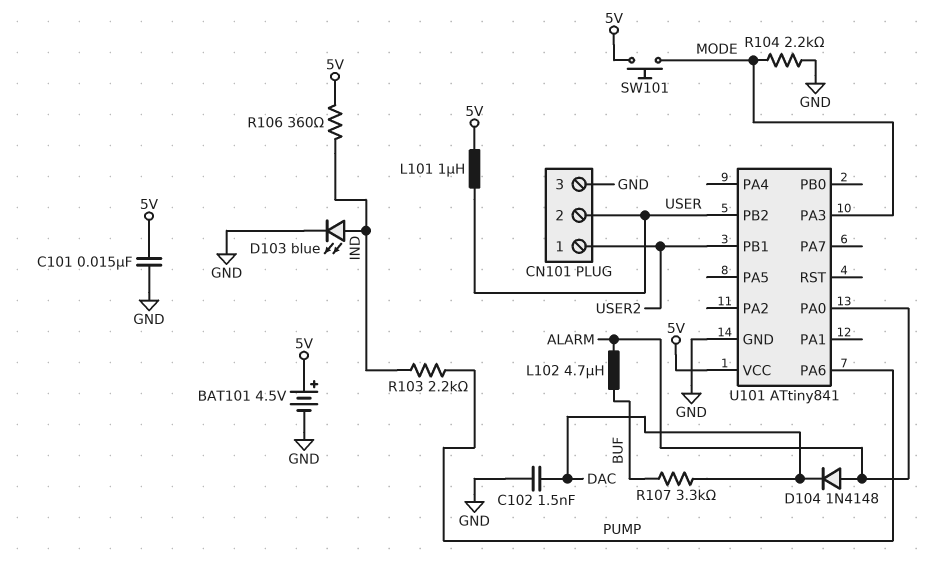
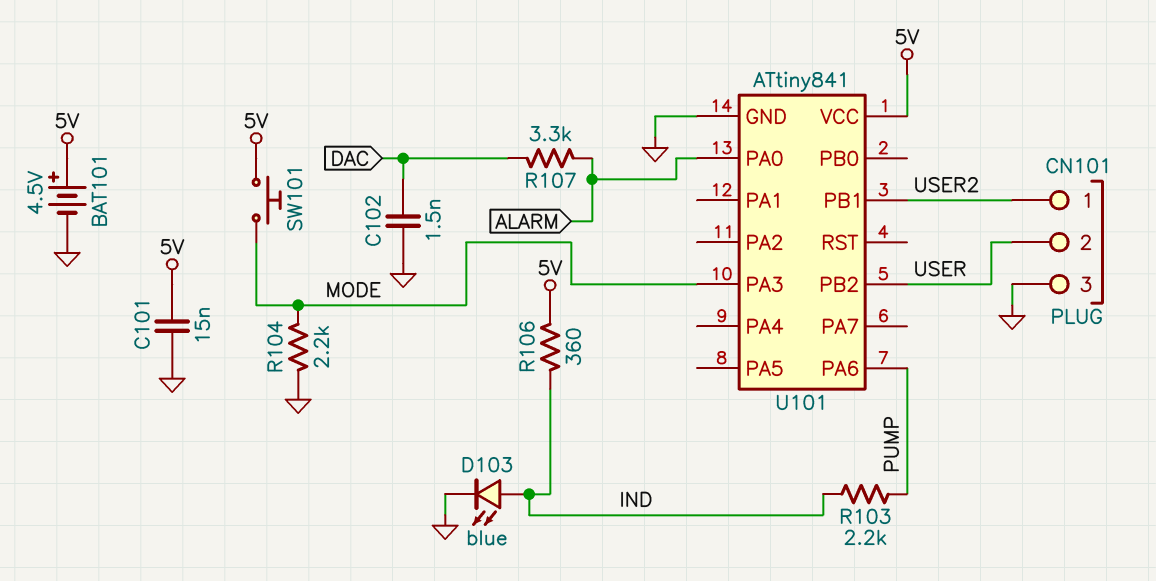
D104: diode 1N4148 (A ALARM, K DAC) -> none
L101: 1uH (5V, USER) -> none
L102: 4.7uH (ALARM, BUF) -> none
R107: 3.3k (BUF, DAC) -> 3.3k (ALARM, DAC)

